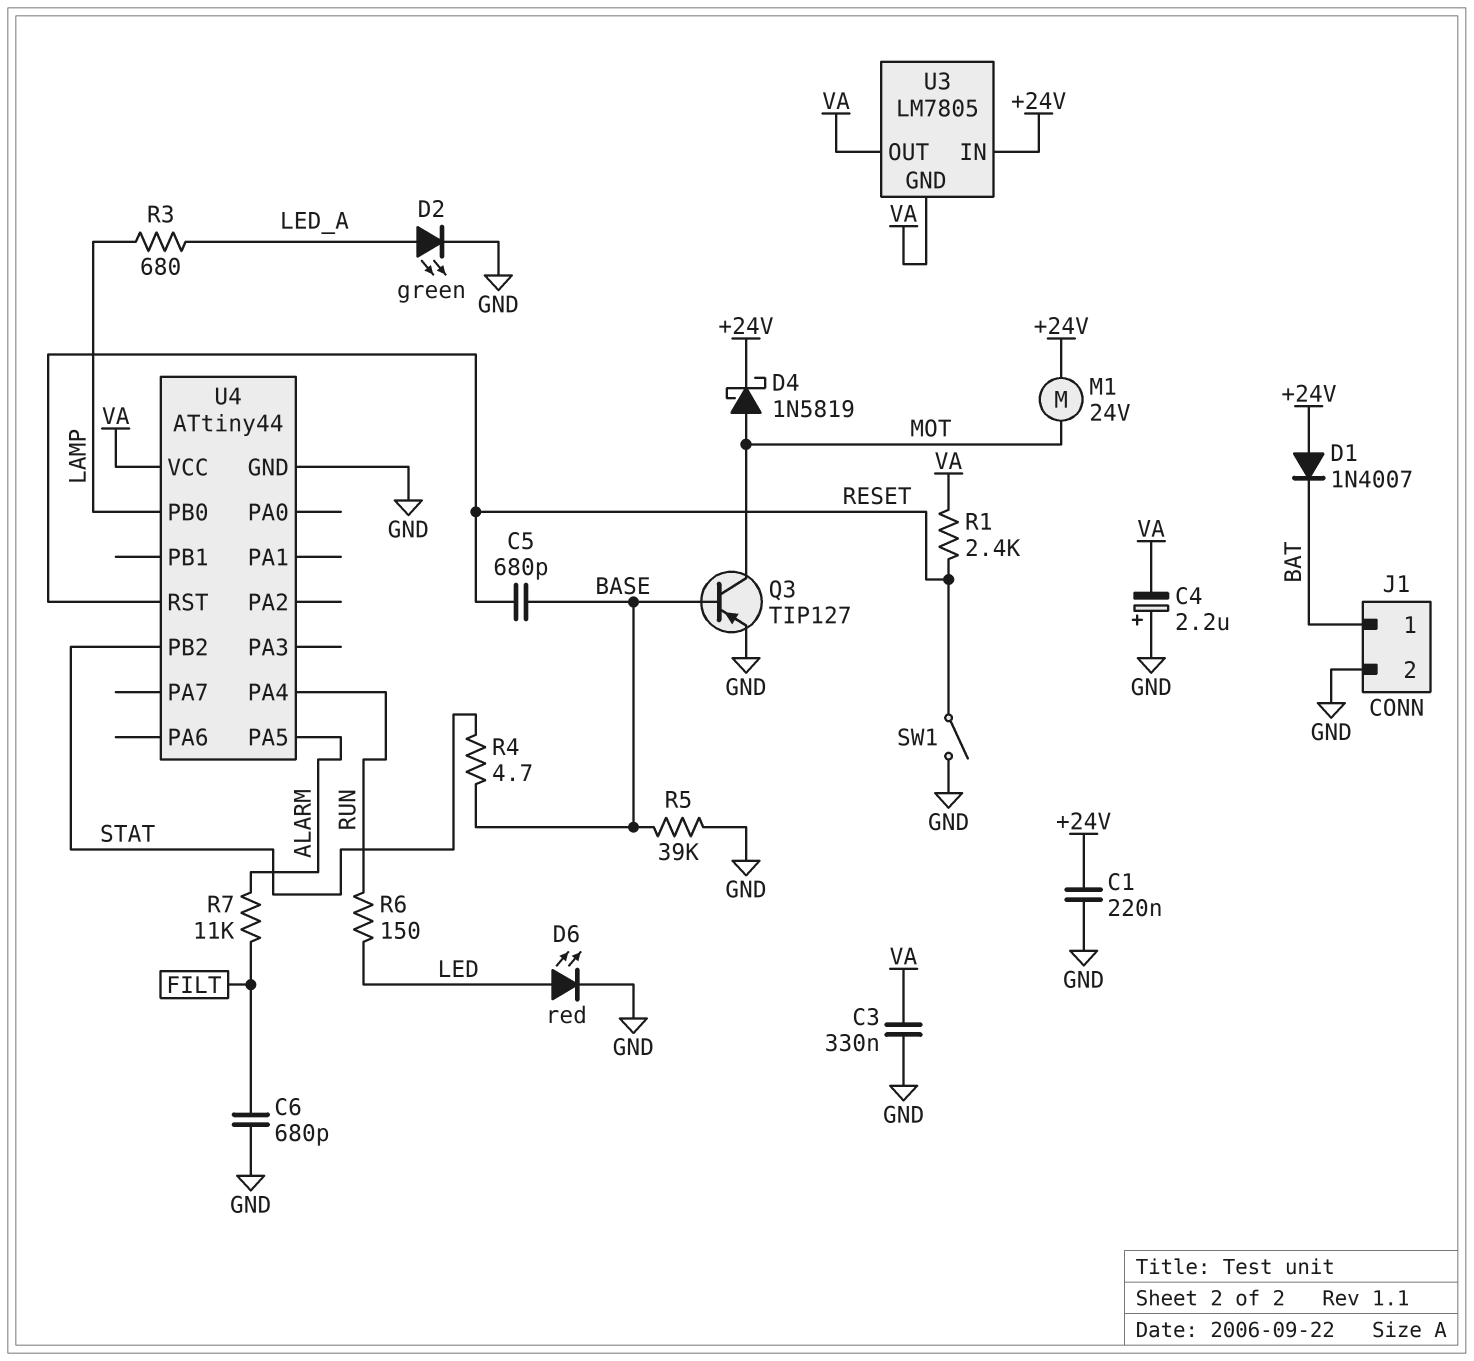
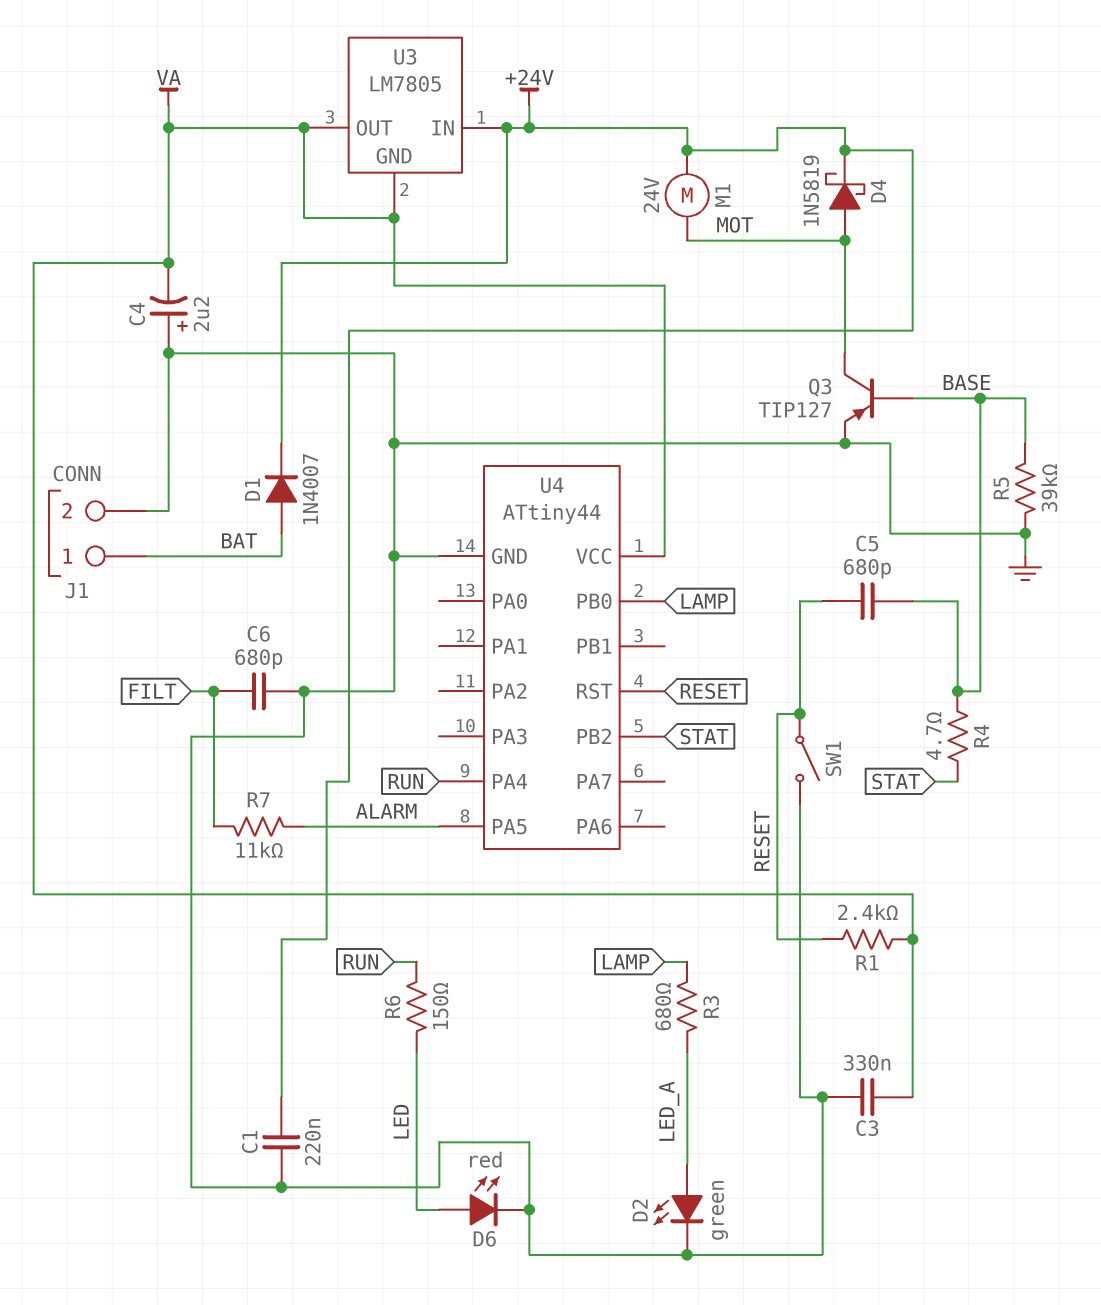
D1: diode 1N4007 (A +24V, K BAT) -> diode 1N4007 (A BAT, K +24V)

